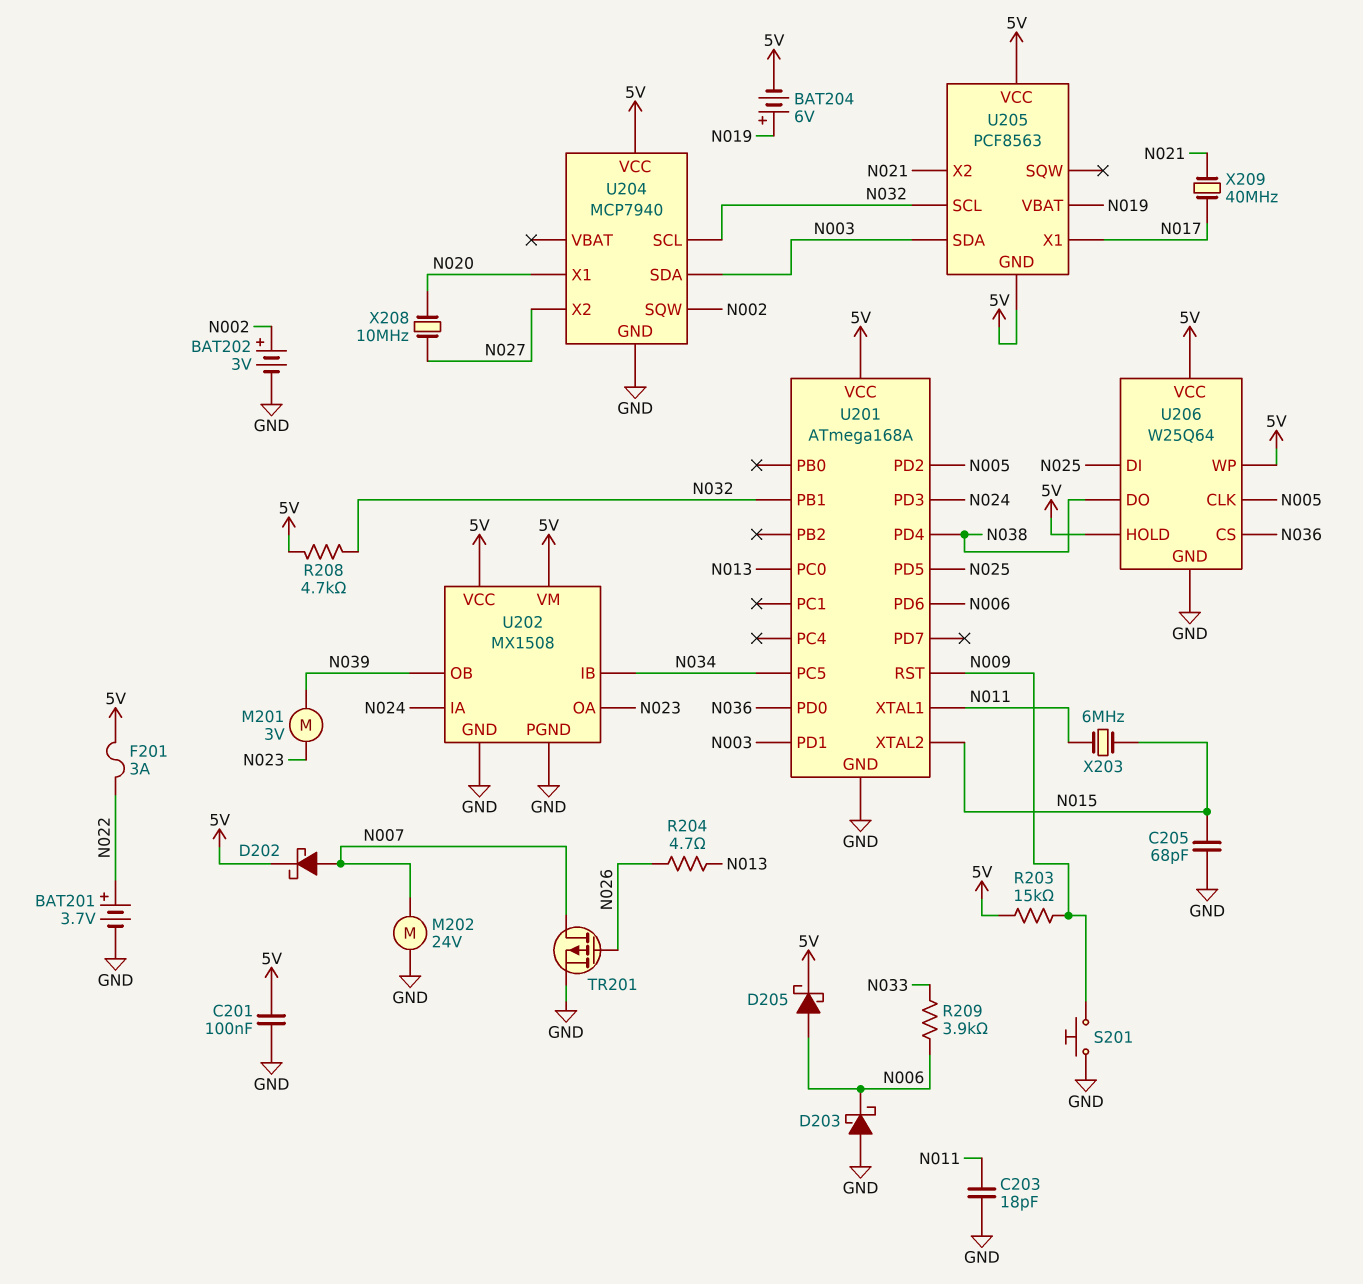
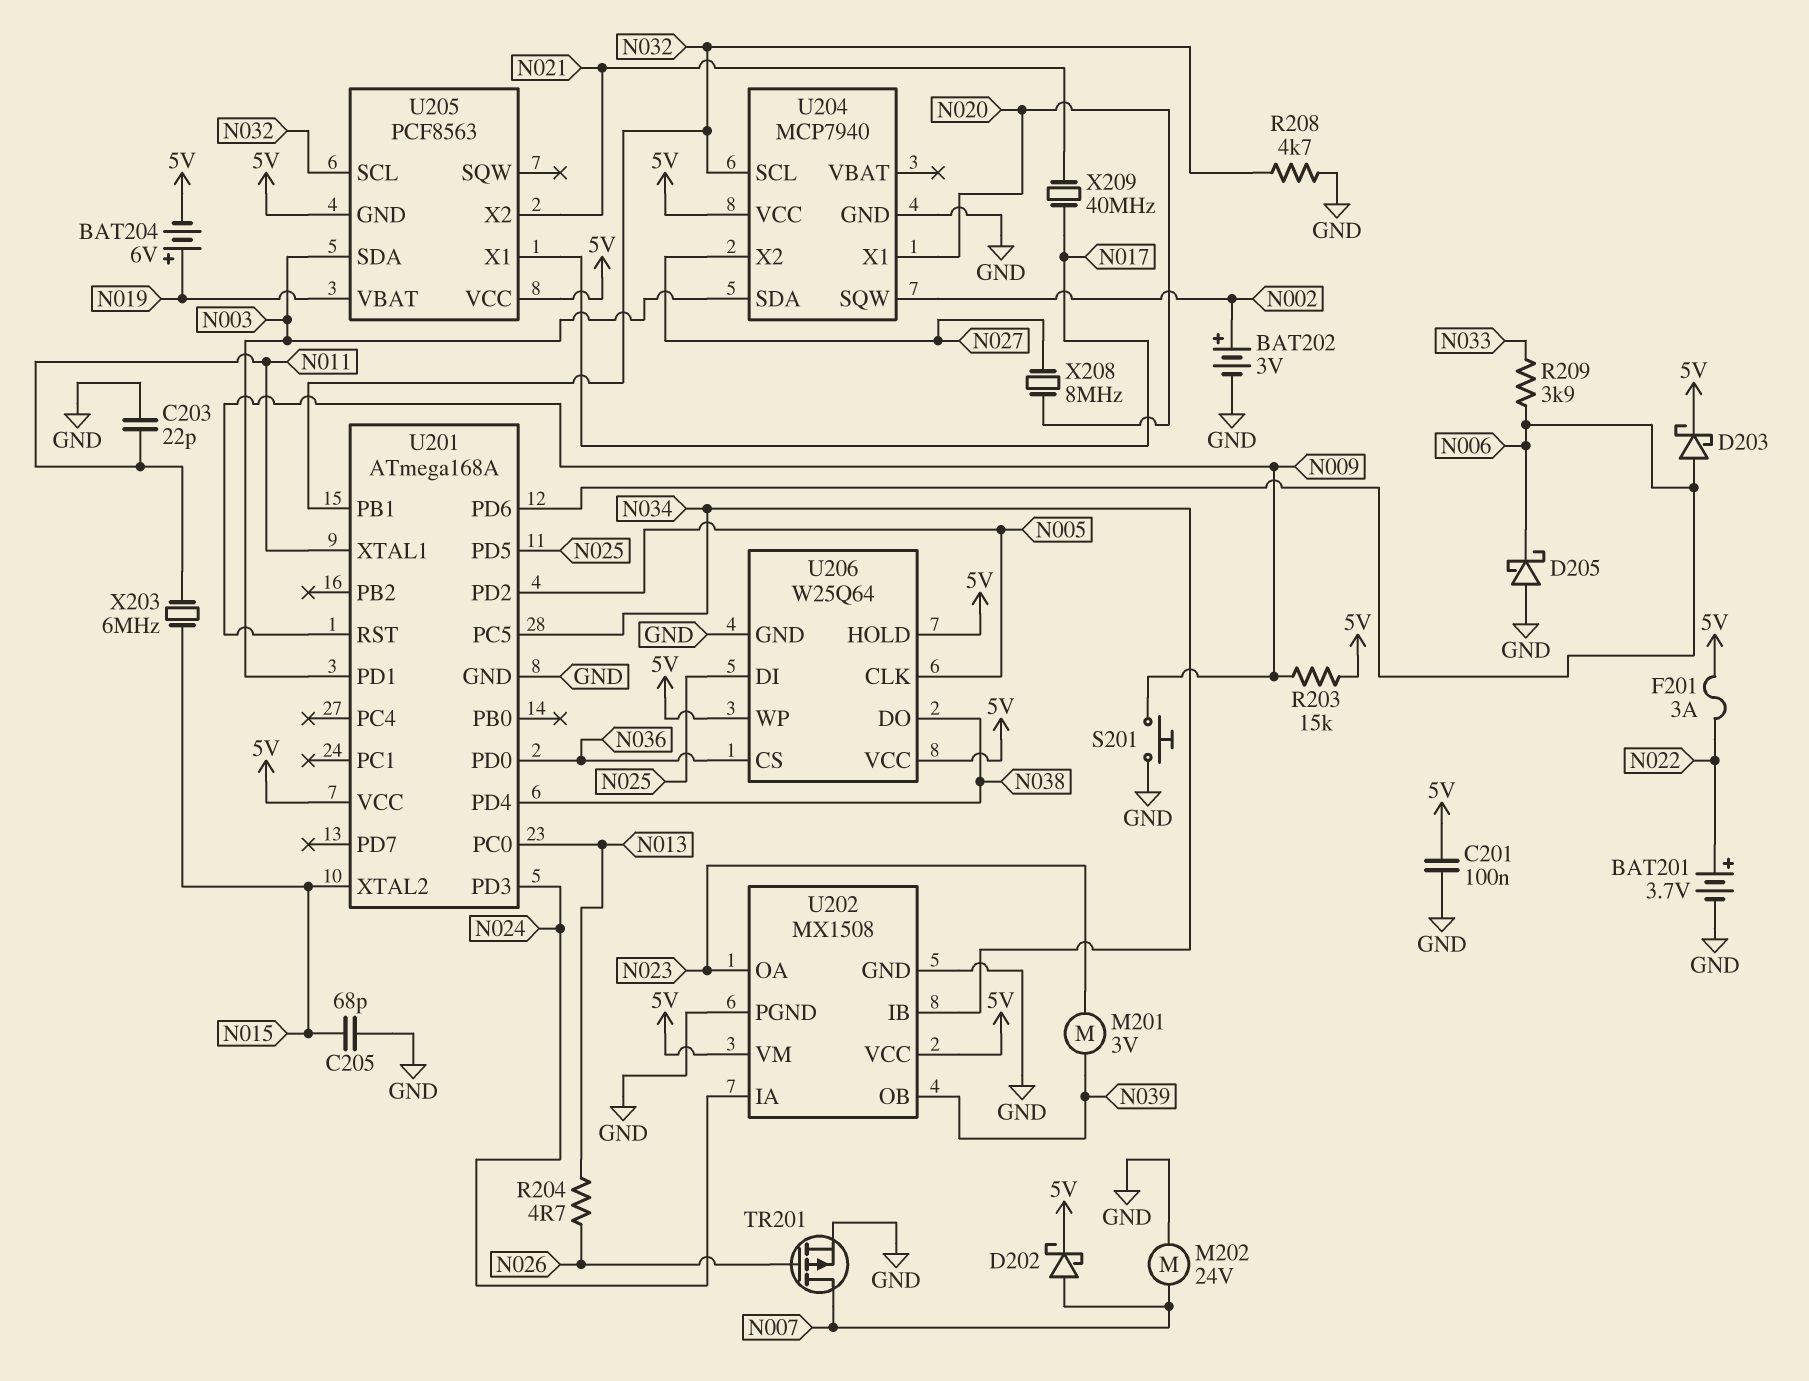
C203: 18pF (GND, N011) -> 22pF (GND, N011)
D203: schottky (A GND, K N006) -> schottky (A N006, K 5V)
D205: schottky (A N006, K 5V) -> schottky (A GND, K N006)
R208: 4.7k (5V, N032) -> 4.7k (GND, N032)
X208: 10MHz (N020, N027) -> 8MHz (N020, N027)

